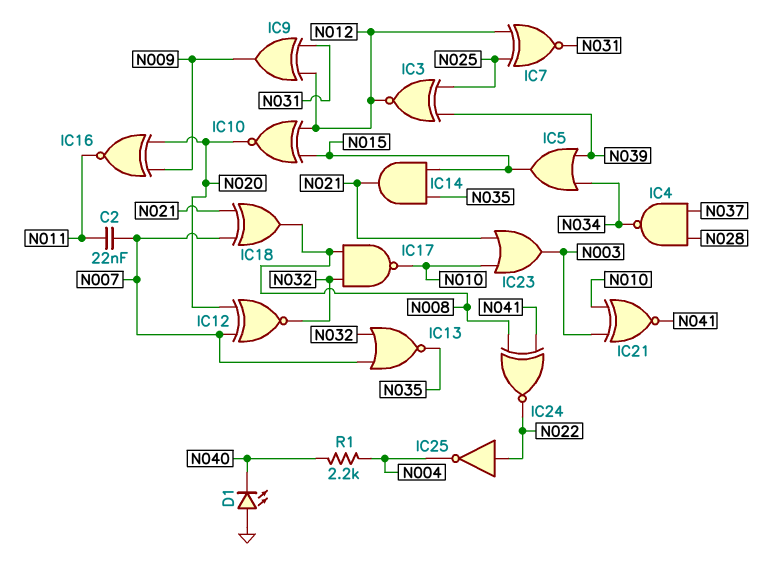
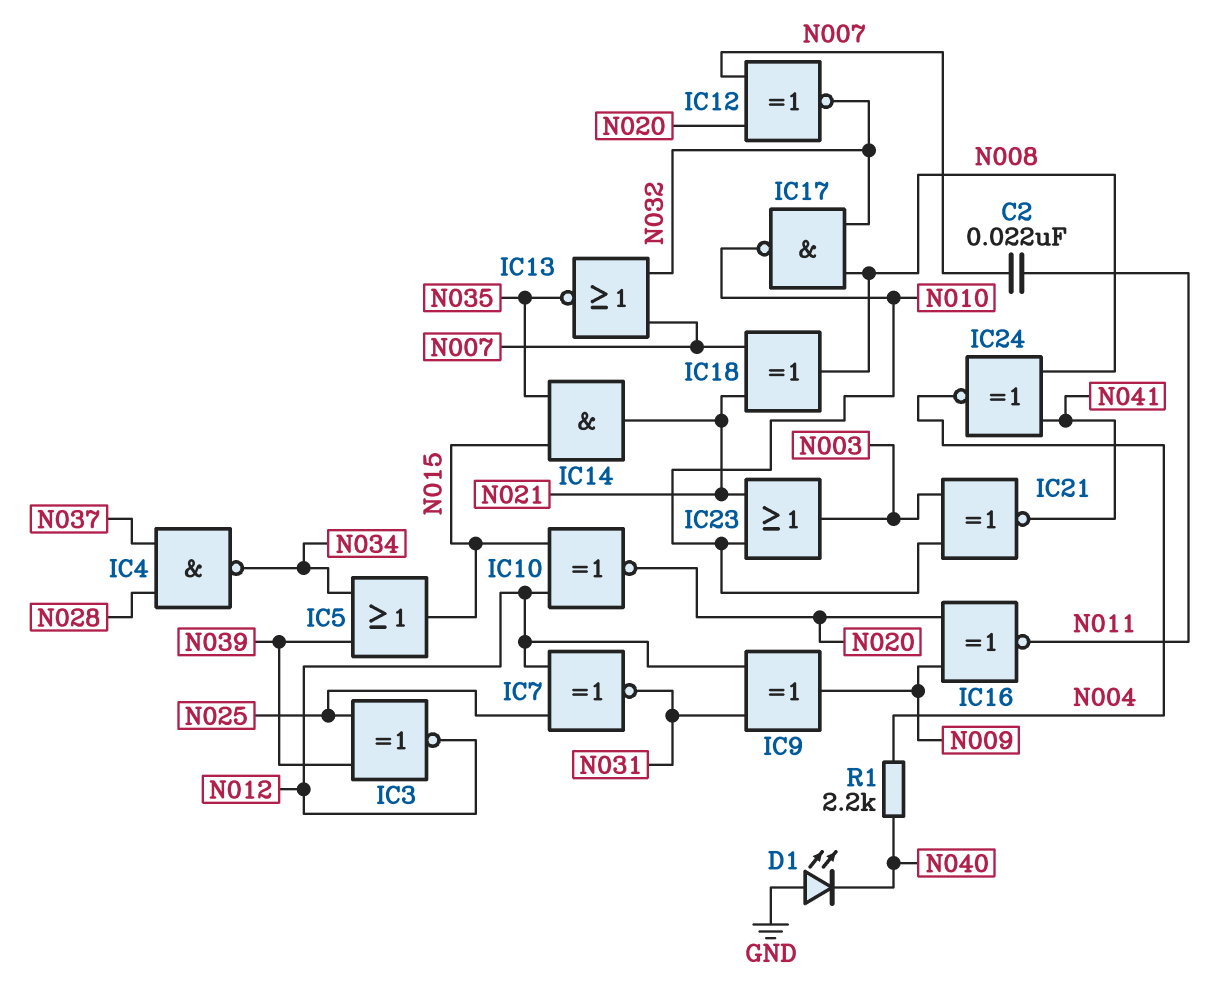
IC24: XNOR (in N008, in N041, out N022) -> XNOR (in N008, in N041, out N004)
IC25: NOT (in N022, out N004) -> none

